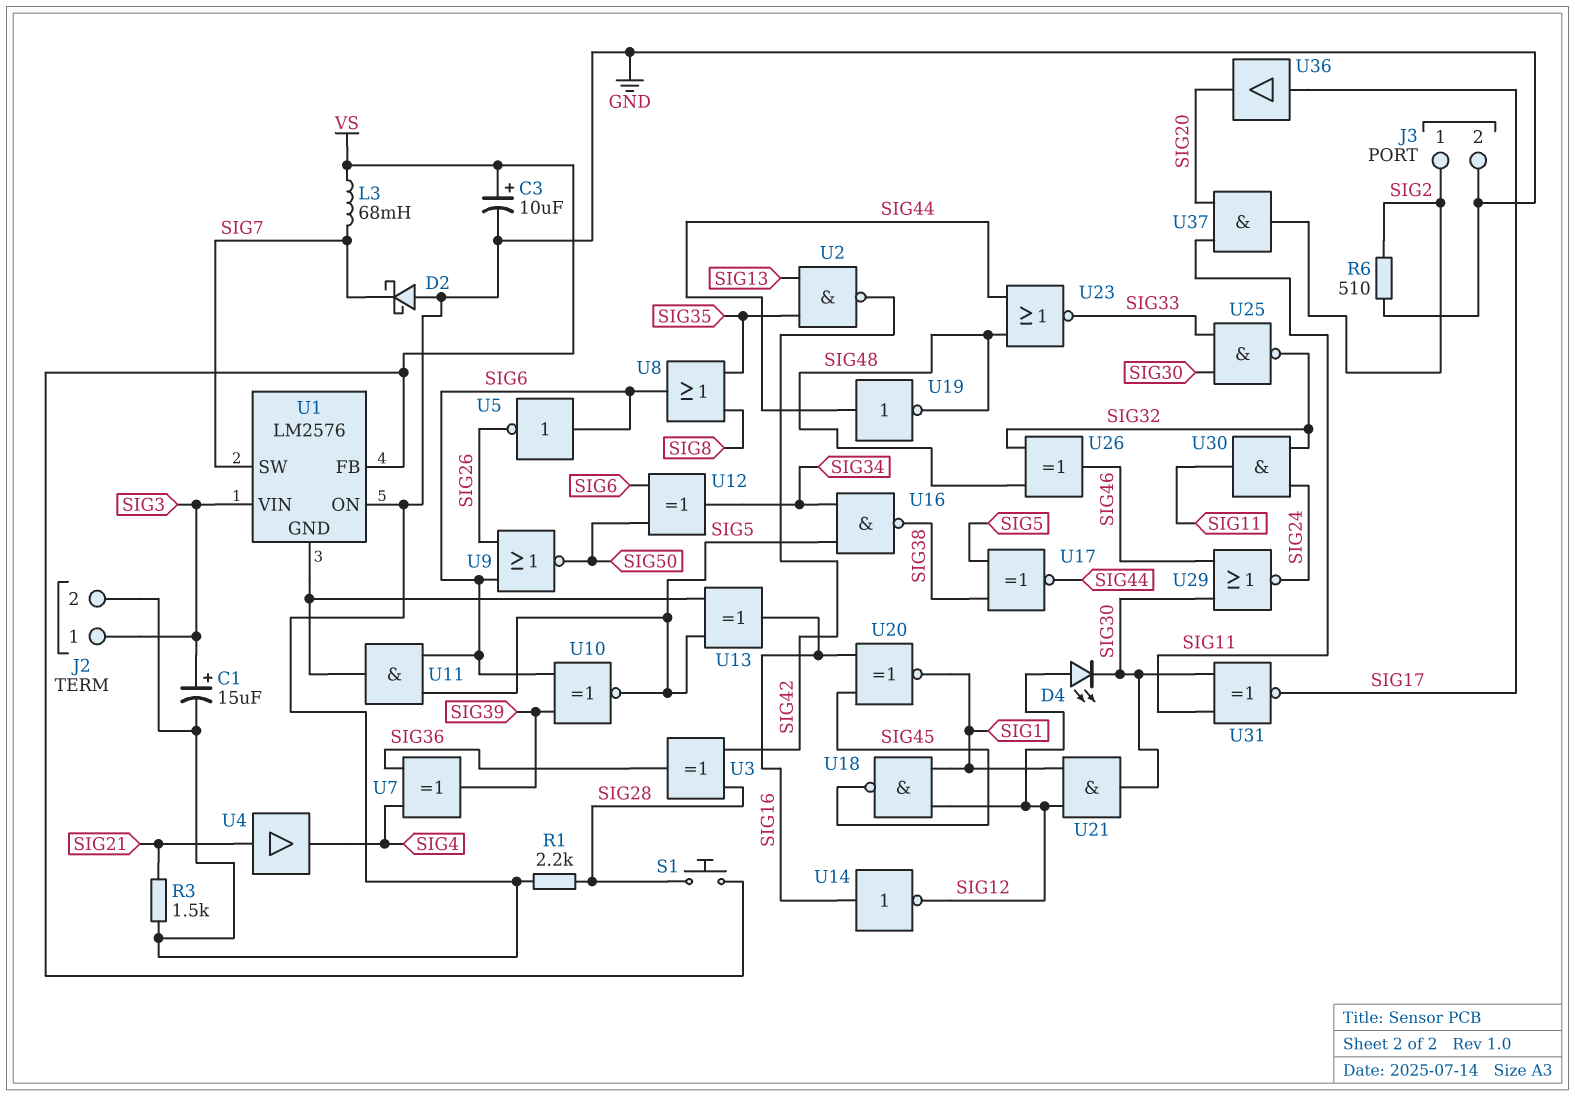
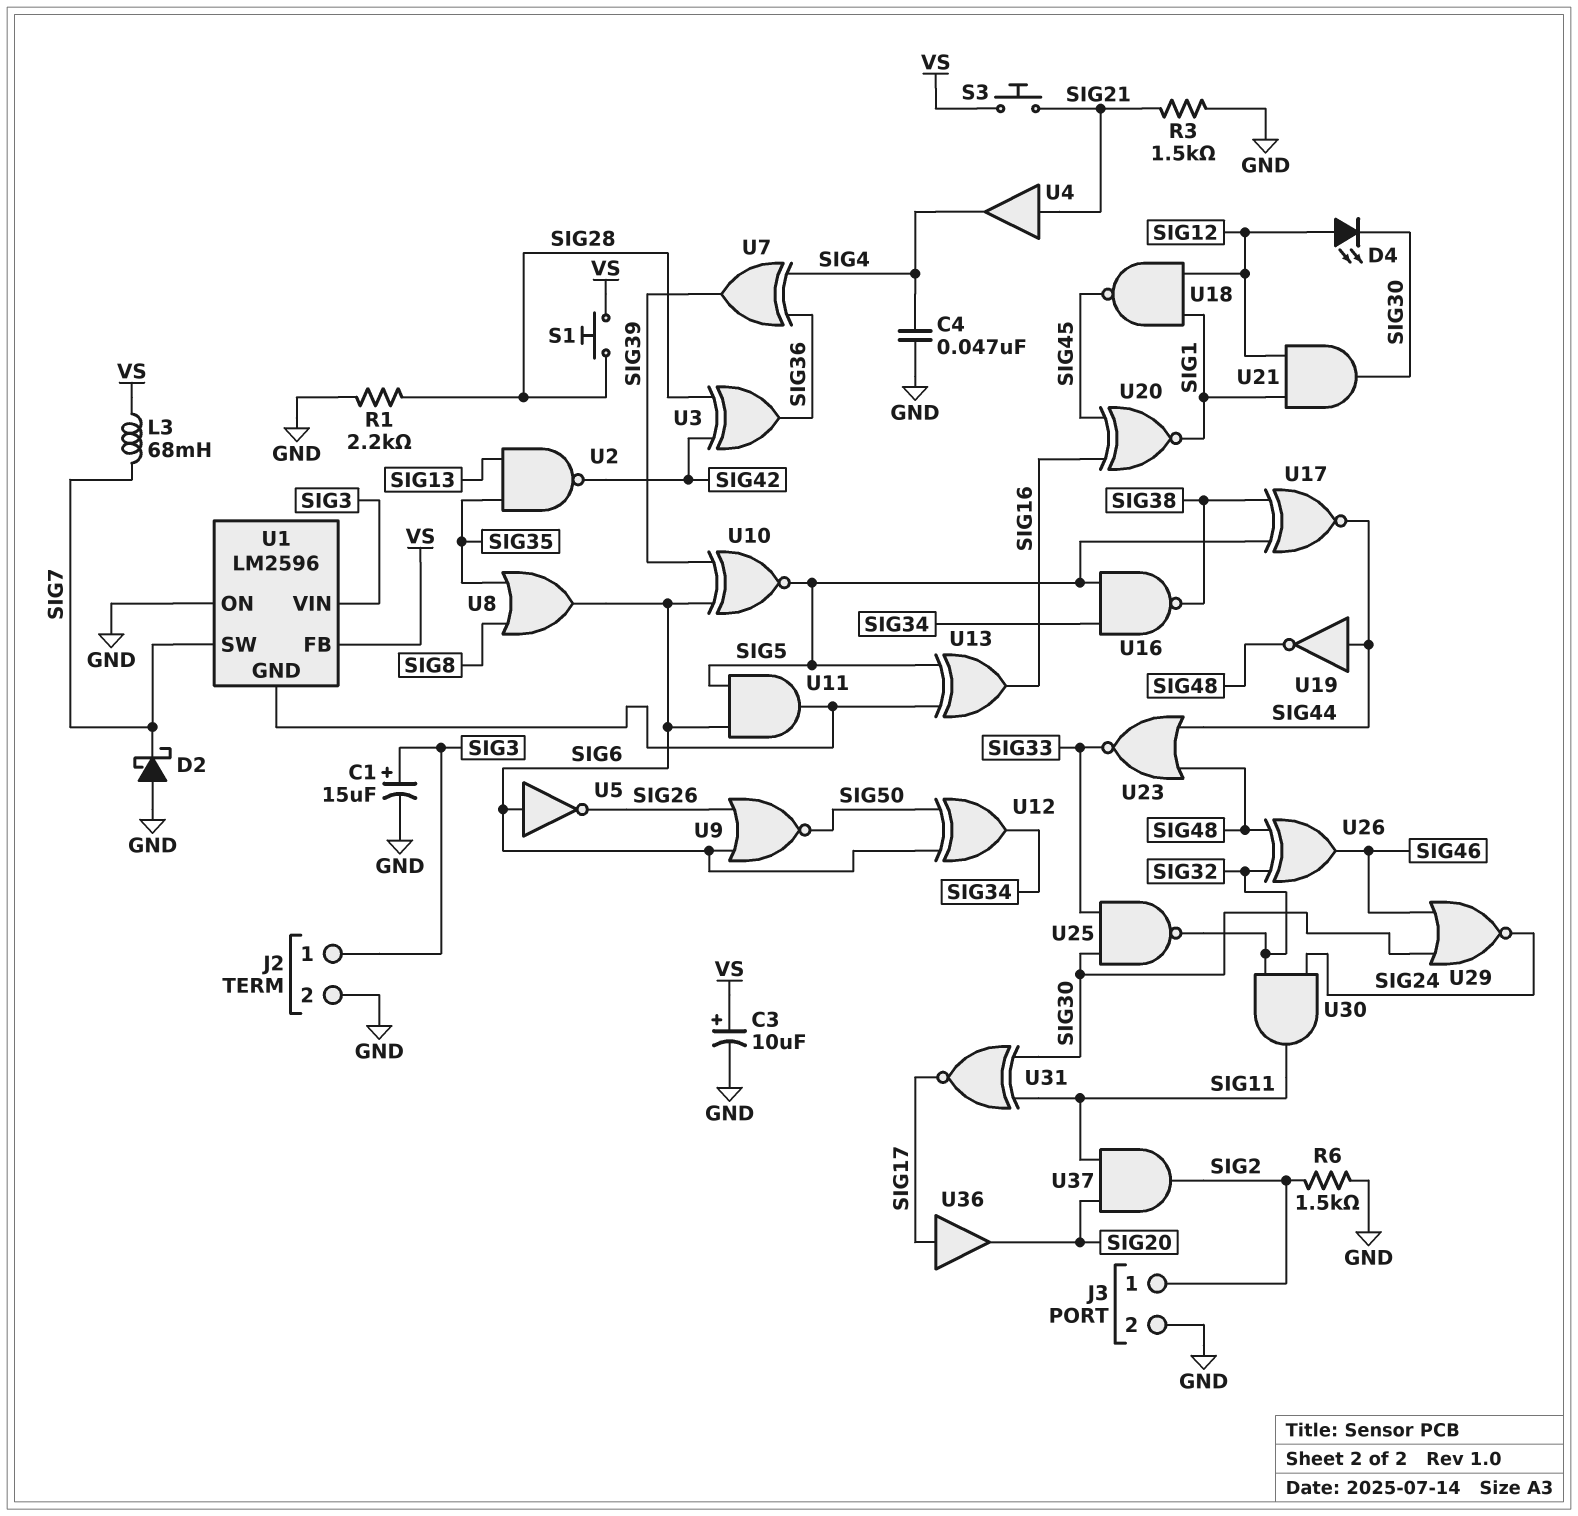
C4: none -> 47nF (GND, SIG4)
R6: 510 (GND, SIG2) -> 1.5k (GND, SIG2)
S3: none -> button (SIG21, VS)
U1: LM2576 -> LM2596
U14: NOT (in SIG16, out SIG12) -> none

